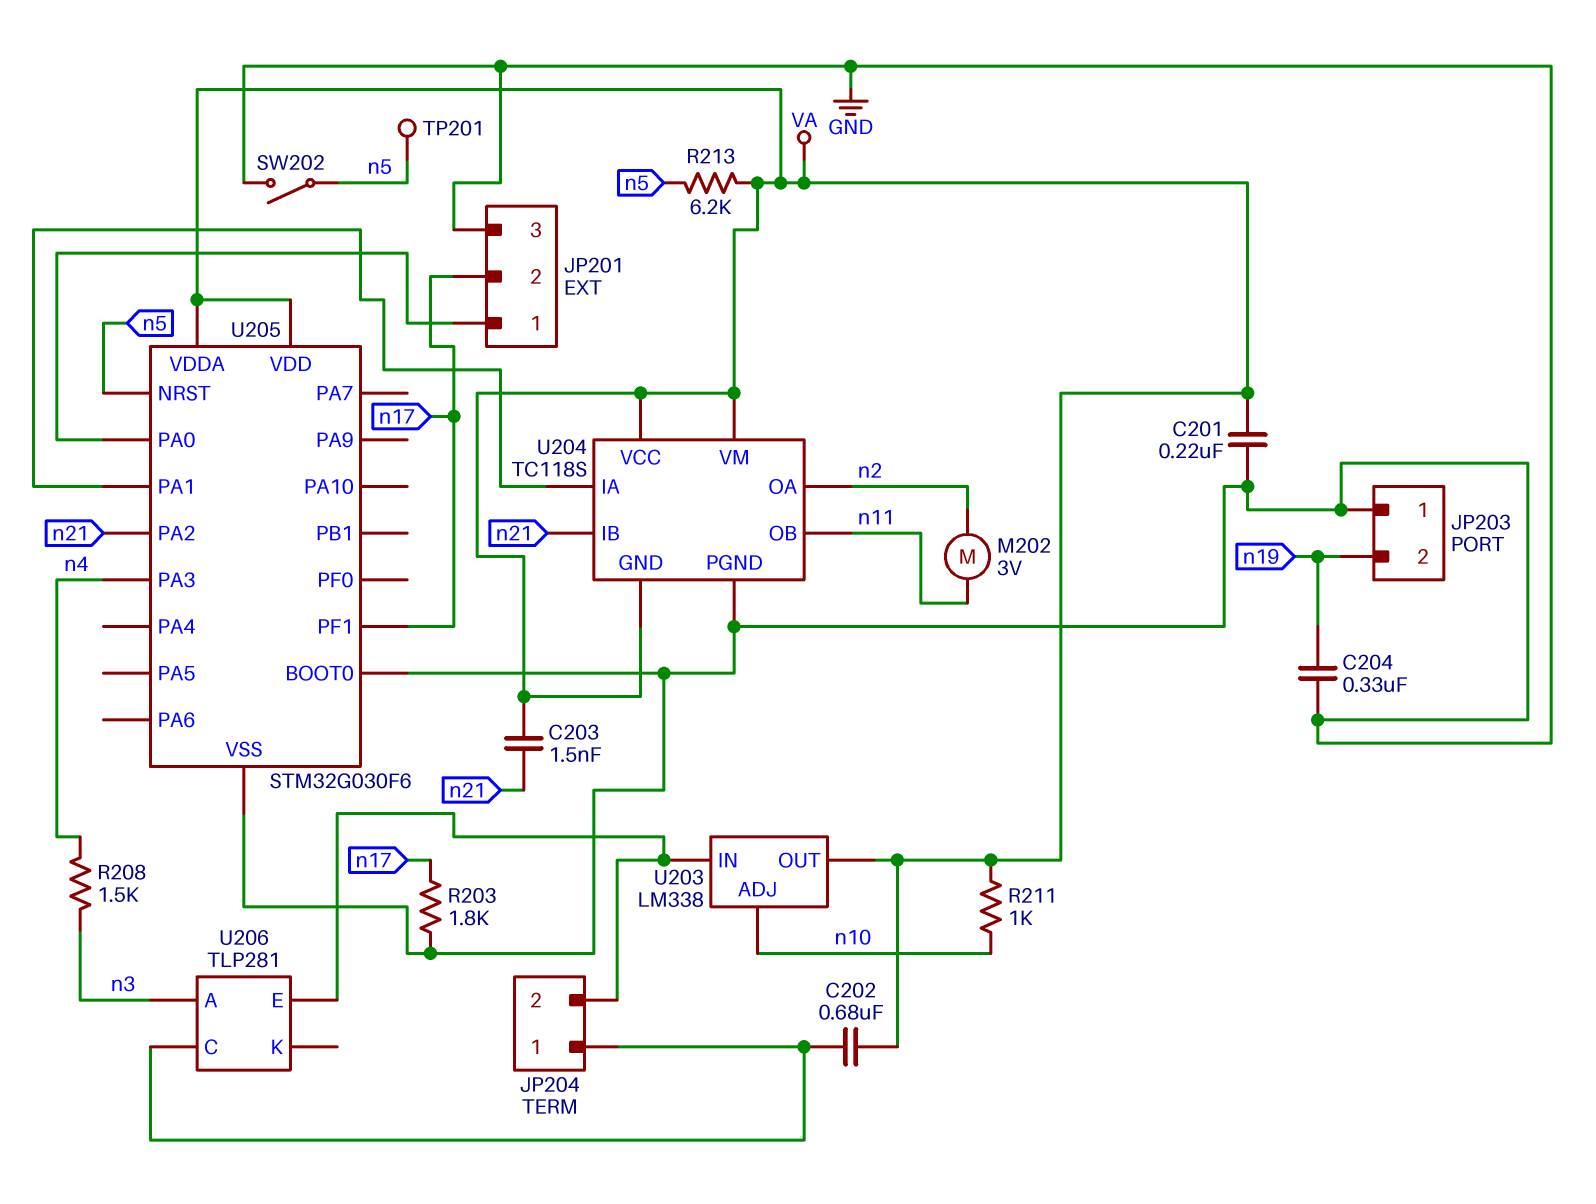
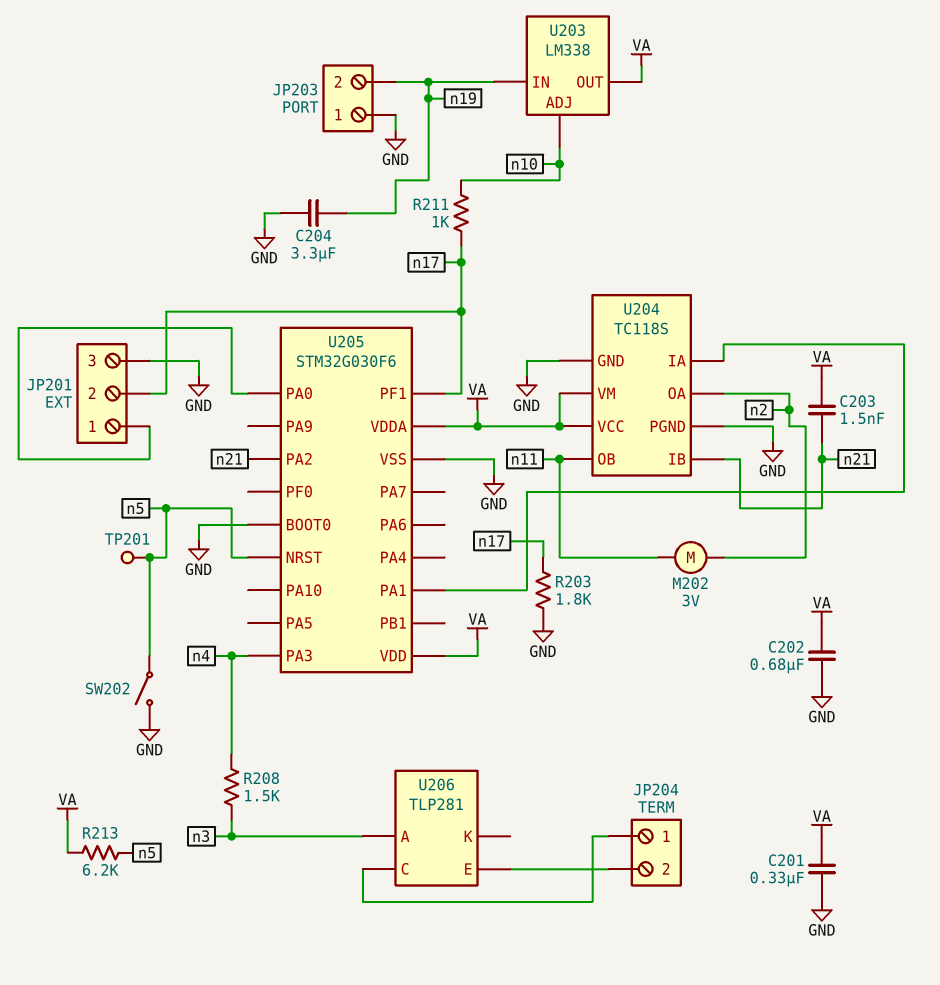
C201: 220nF (GND, VA) -> 330nF (GND, VA)
C202: 680nF (JP204/1, VA) -> 680nF (GND, VA)
C204: 330nF (GND, n19) -> 3.3uF (GND, n19)
R211: 1k (VA, n10) -> 1k (n10, n17)
U203 pin IN: JP204/2 -> n19
U204 pin GND: VA -> GND

